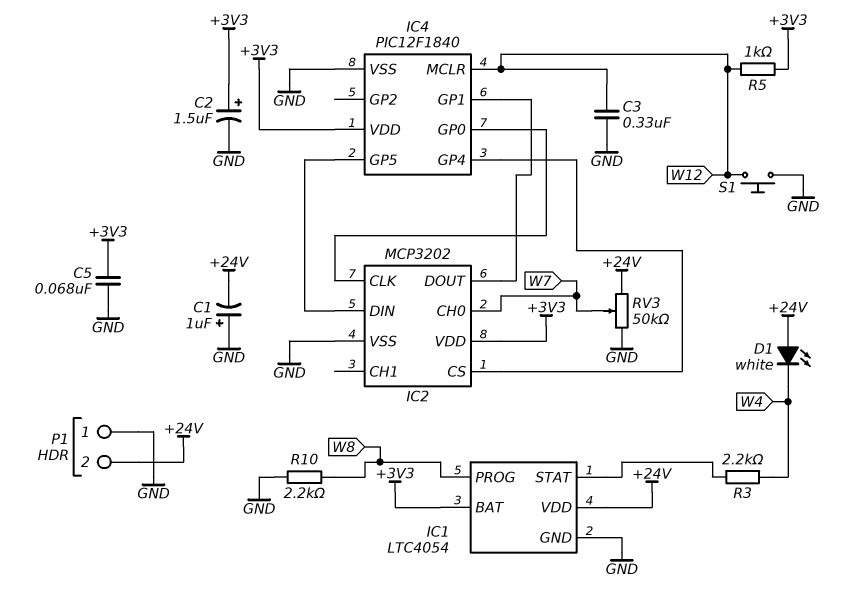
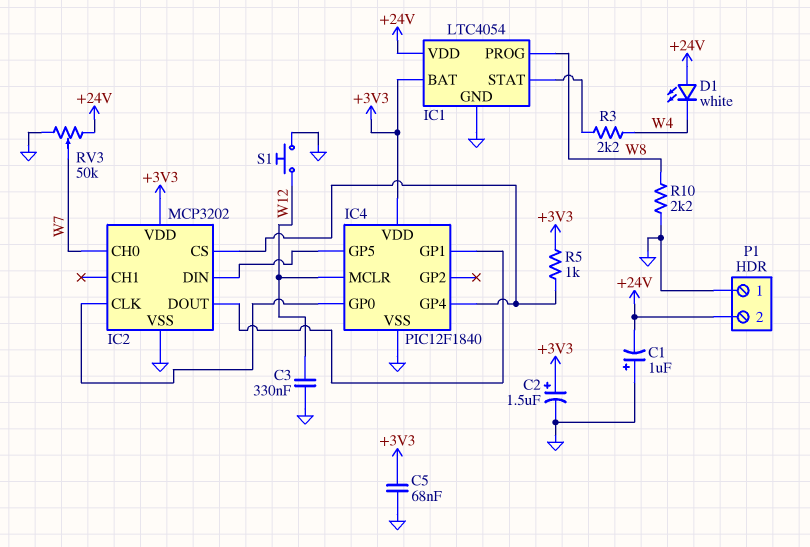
R5: 1k (+3V3, W12) -> 1k (+3V3, IC2/CS)

